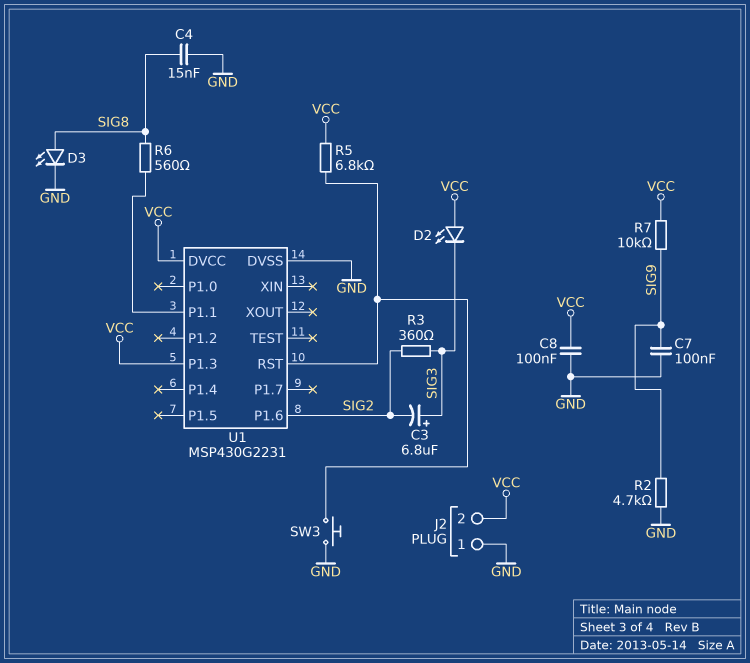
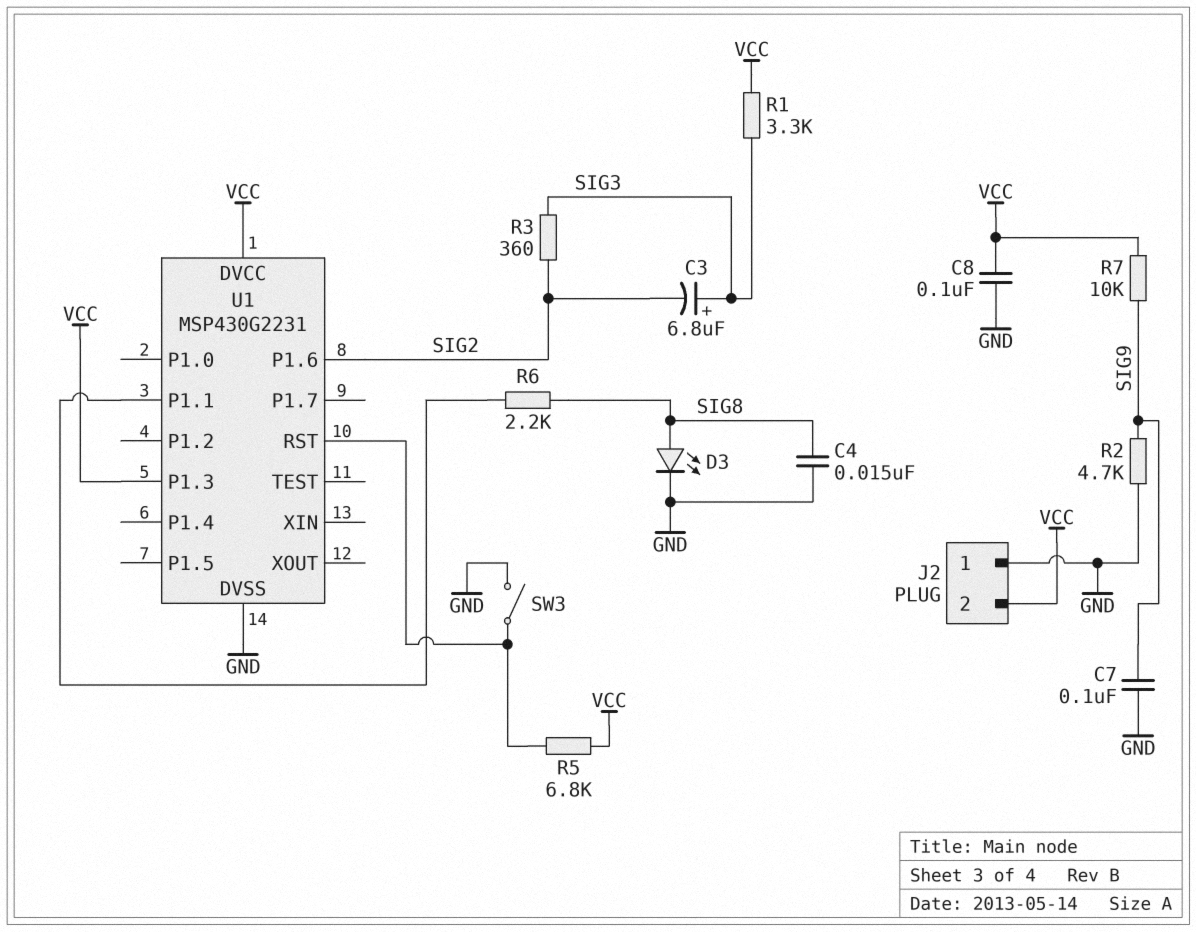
D2: LED (A VCC, K SIG3) -> none
R1: none -> 3.3k (SIG3, VCC)
R6: 560 (SIG8, U1/P1.1) -> 2.2k (SIG8, U1/P1.1)
SW3: button (GND, U1/RST) -> switch (GND, U1/RST)

